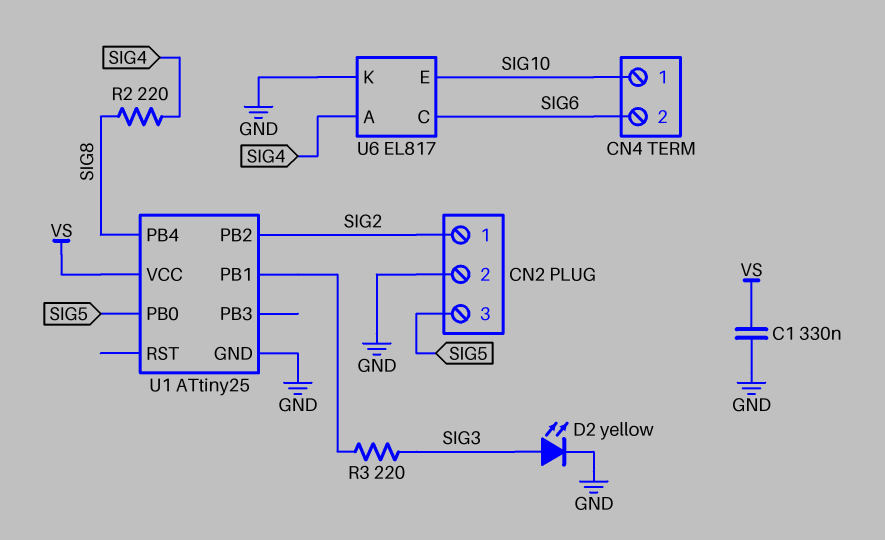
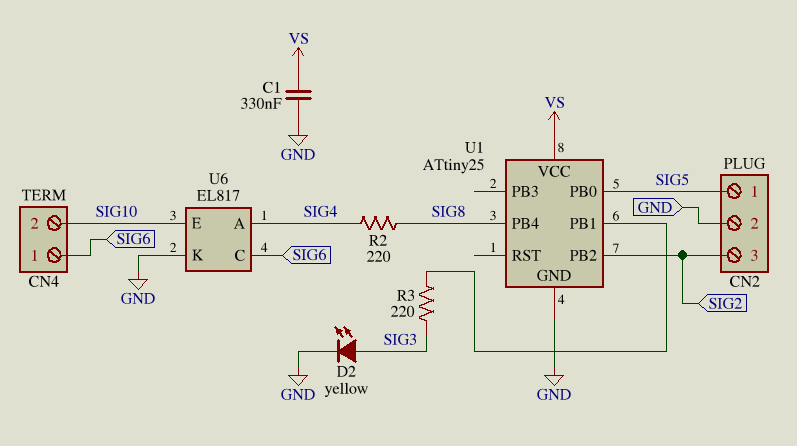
CN2 pin 1: SIG2 -> SIG5
CN2 pin 3: SIG5 -> SIG2
CN4 pin 1: SIG10 -> SIG6
CN4 pin 2: SIG6 -> SIG10

